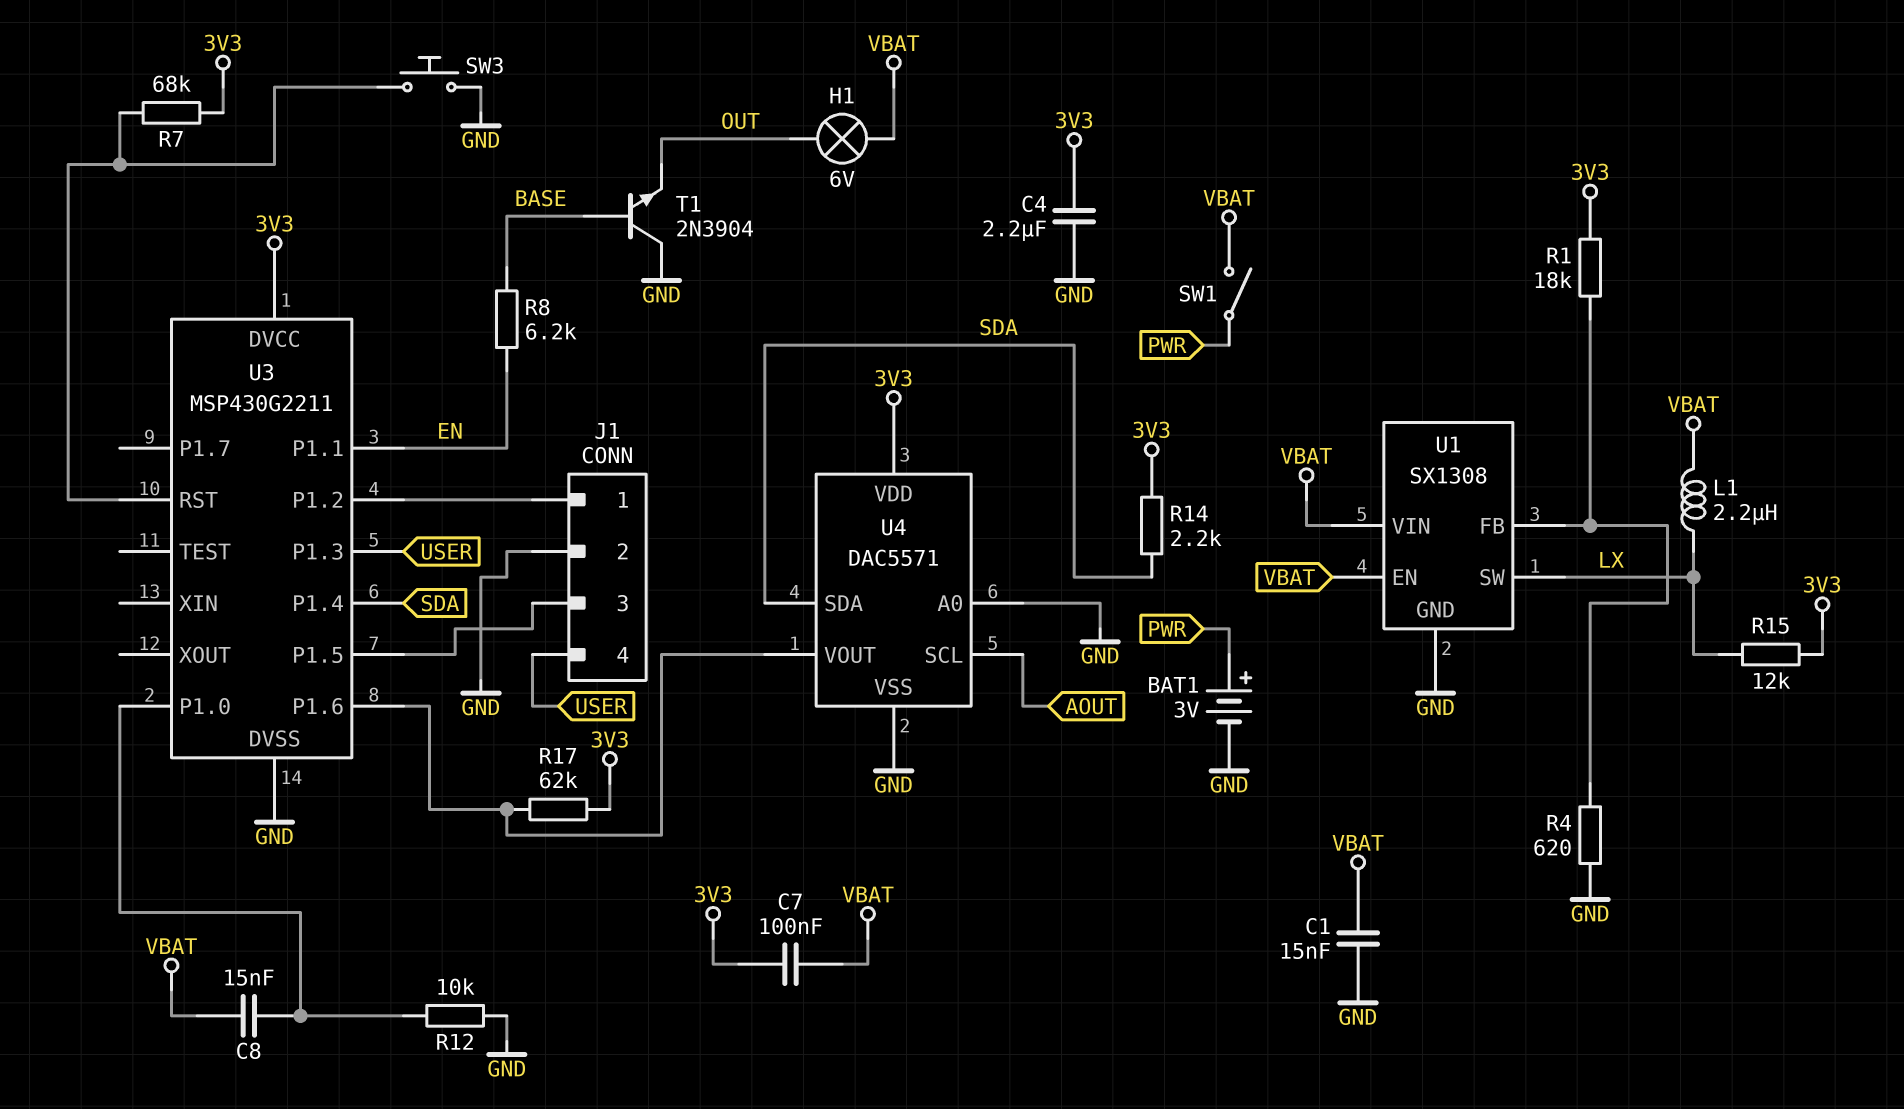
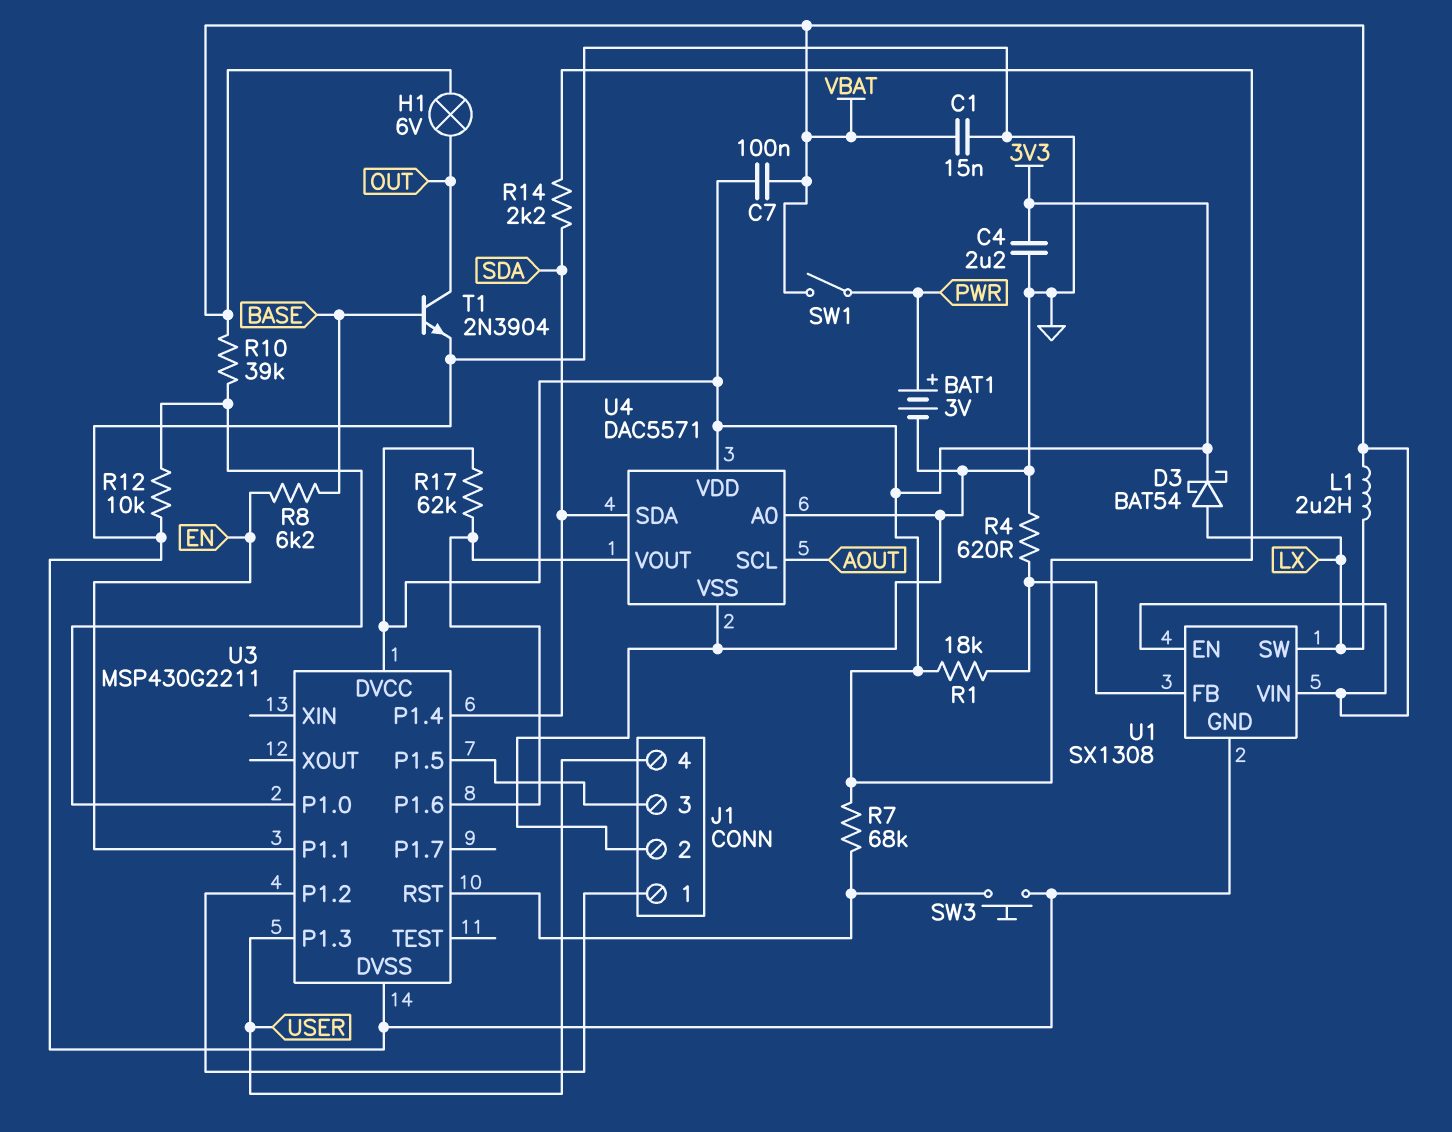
C8: 15nF (U3/P1.0, VBAT) -> none
D3: none -> schottky BAT54 (A LX, K 3V3)
R10: none -> 39k (U3/P1.0, VBAT)
R15: 12k (3V3, LX) -> none
T1: NPN 2N3904 (B BASE, C GND, E OUT) -> NPN 2N3904 (B BASE, C OUT, E GND)

